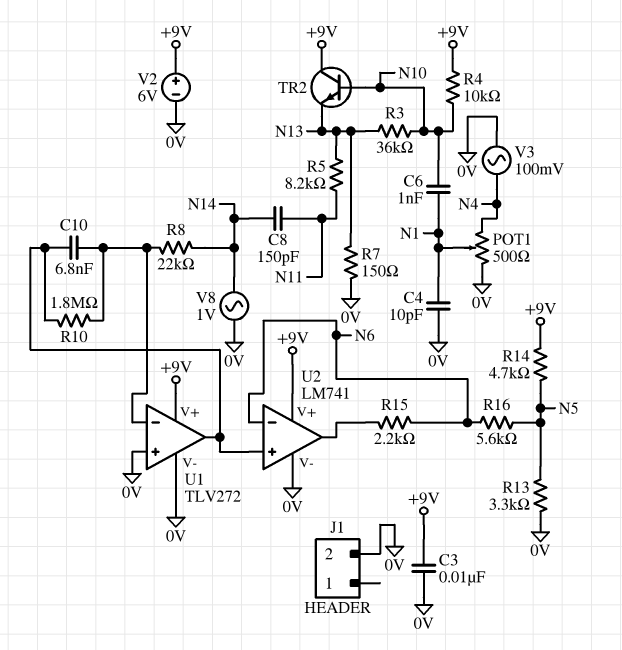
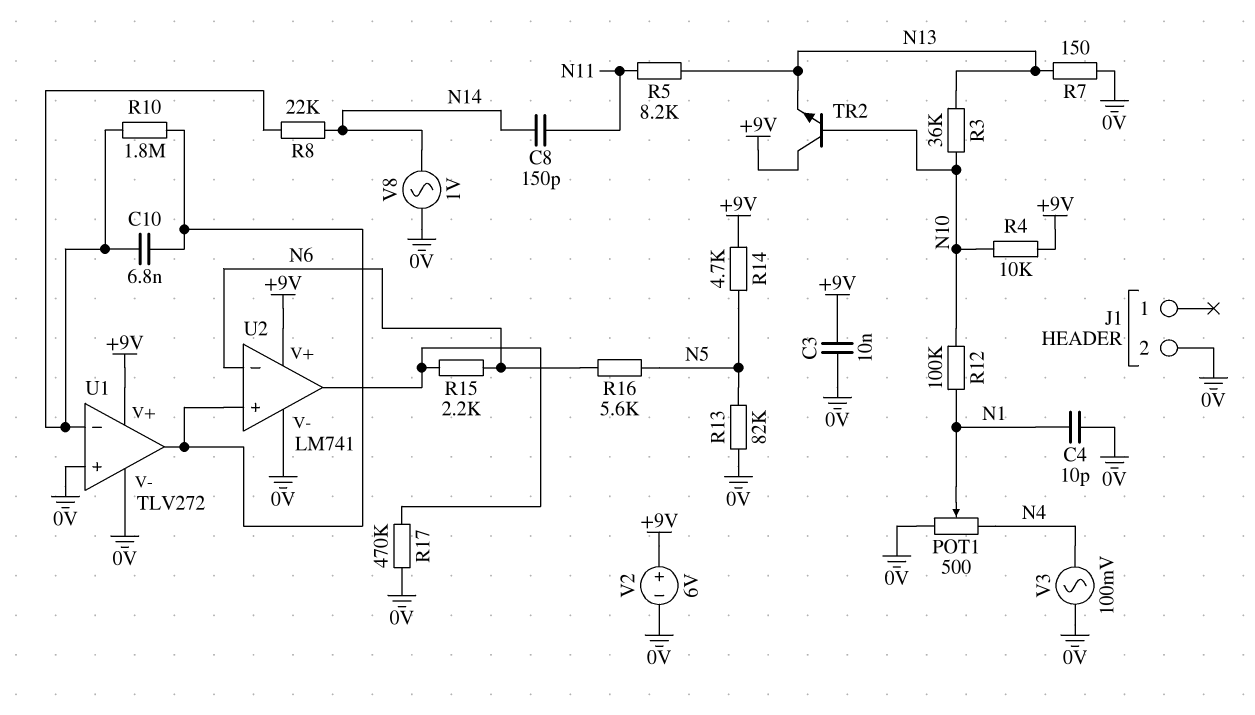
C6: 1nF (N1, N10) -> none
R12: none -> 100k (N1, N10)
R13: 3.3k (0V, N5) -> 82k (0V, N5)
R17: none -> 470k (0V, U2/out)

